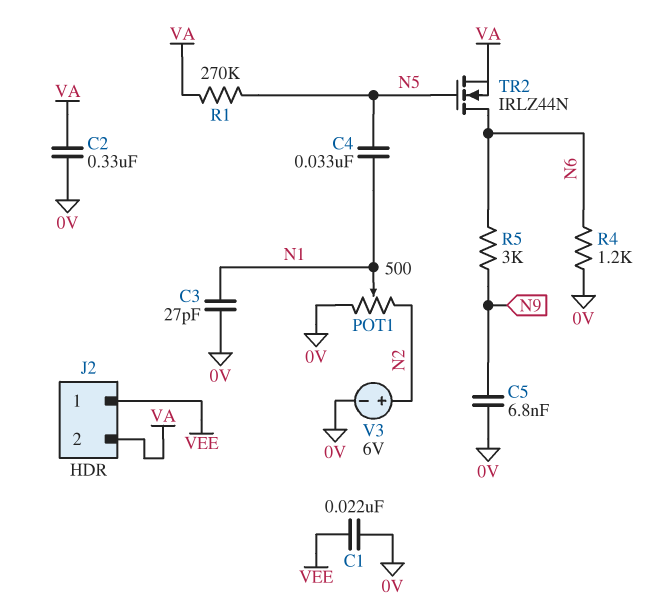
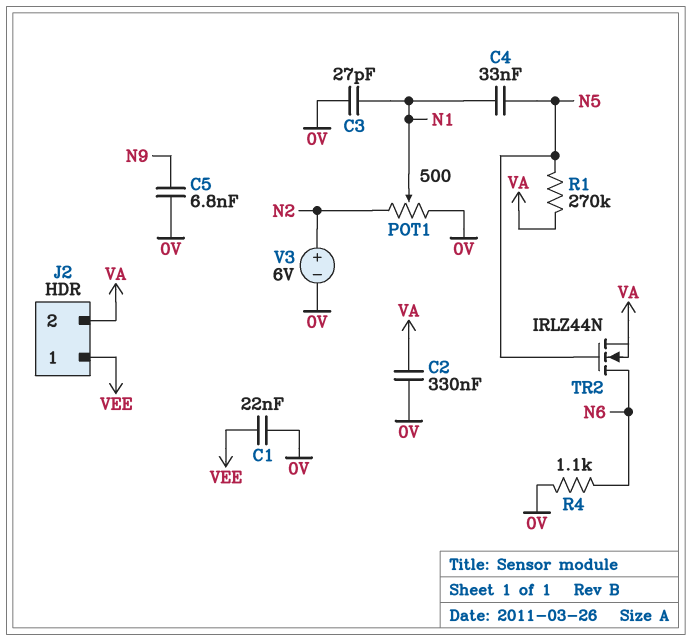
R4: 1.2k (0V, N6) -> 1.1k (0V, N6)
R5: 3k (N6, N9) -> none

